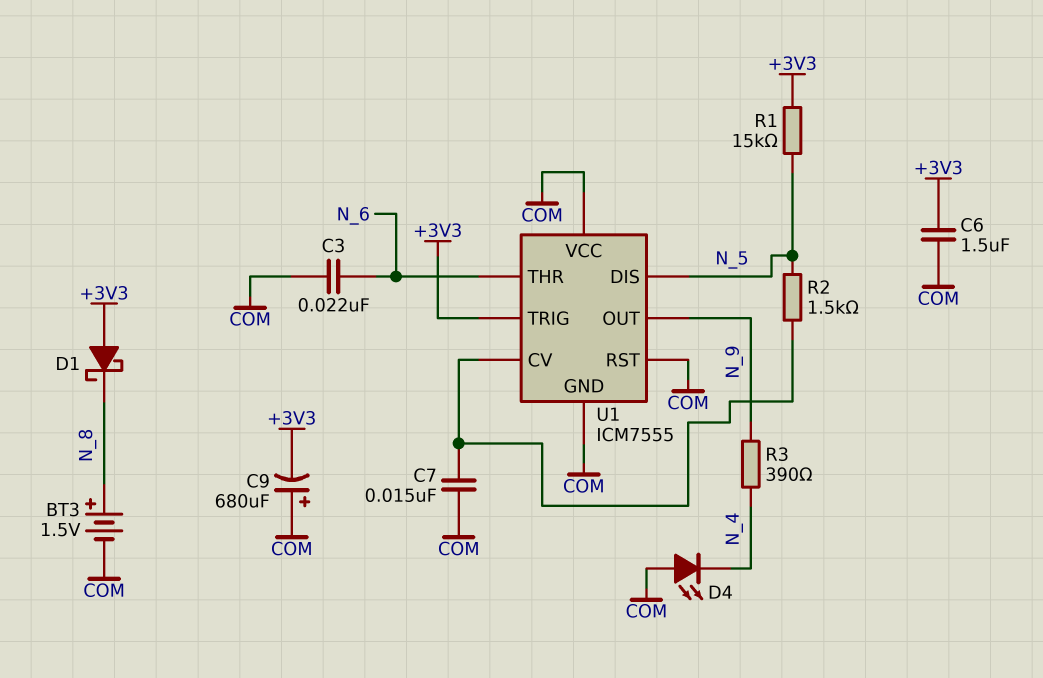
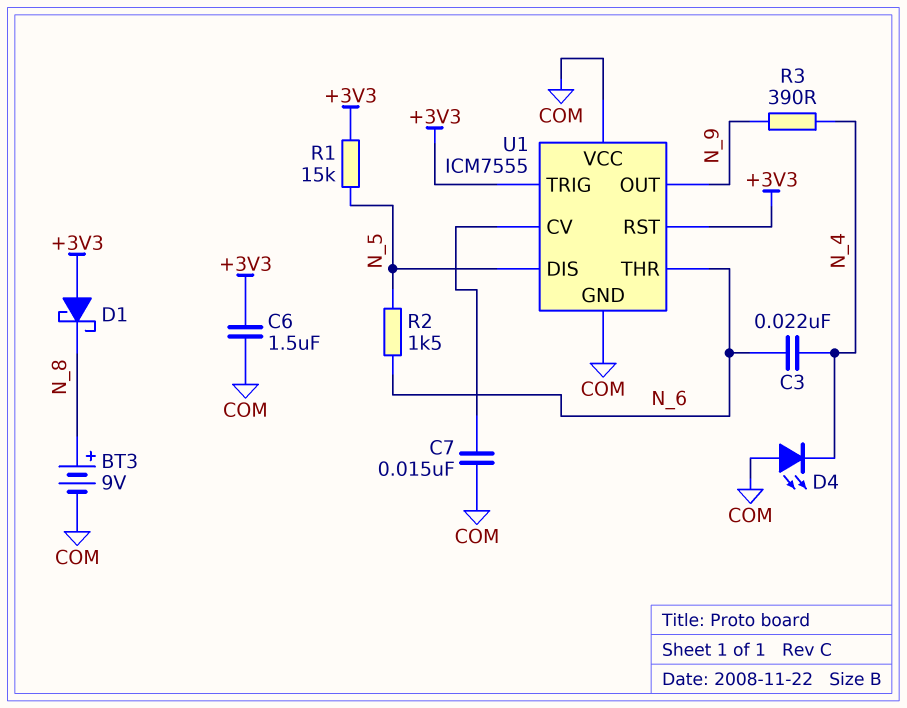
BT3: 1.5V (plus N_8, minus COM) -> 9V (plus N_8, minus COM)
C3: 22nF (COM, N_6) -> 22nF (N_4, N_6)
C9: 680uF (plus COM, minus +3V3) -> none
R2: 1.5k (N_5, U1/CV) -> 1.5k (N_5, N_6)
U1 pin RST: COM -> +3V3

